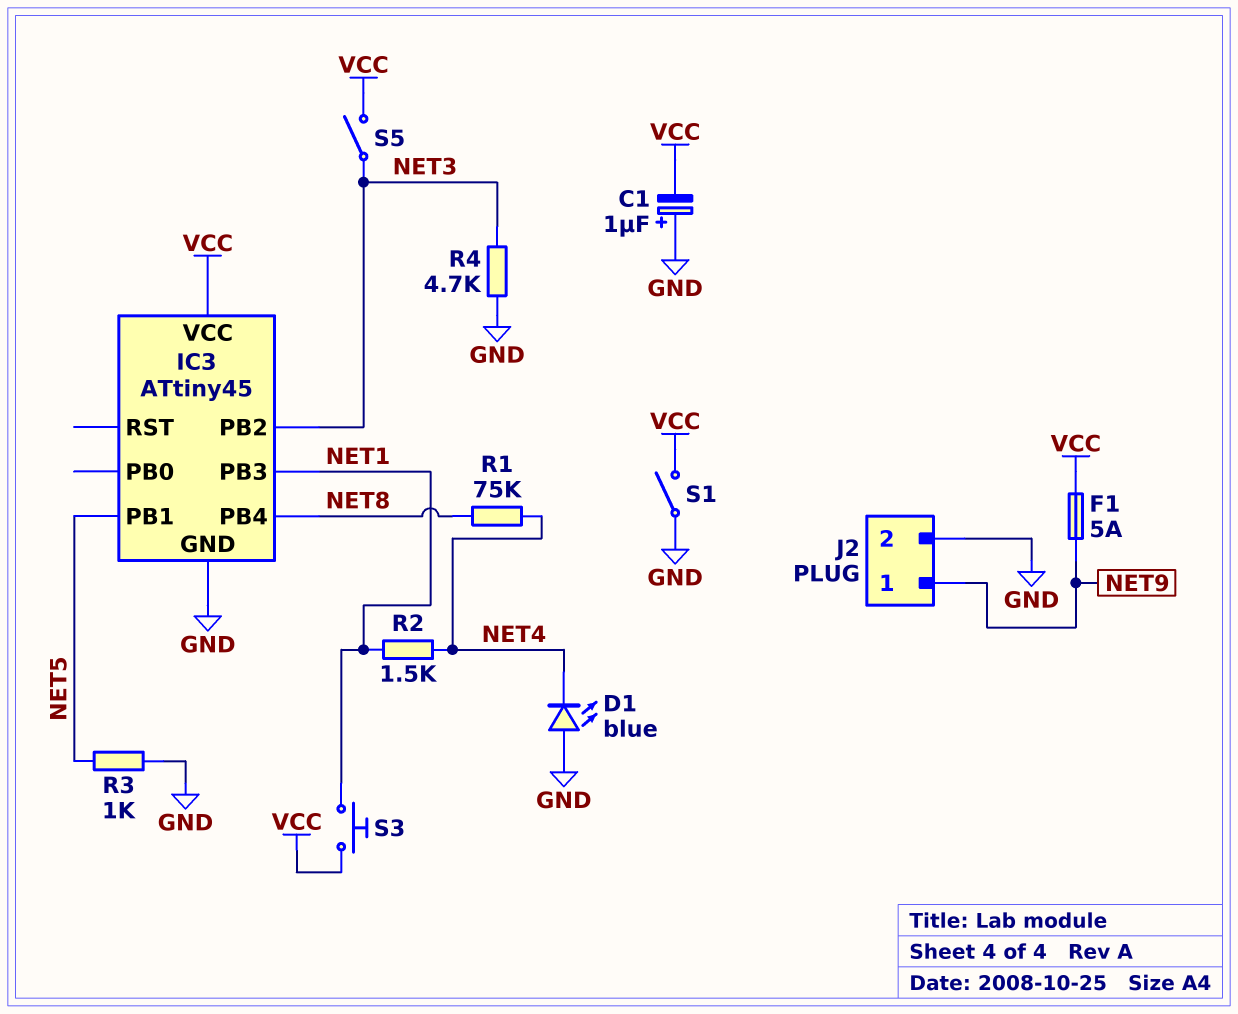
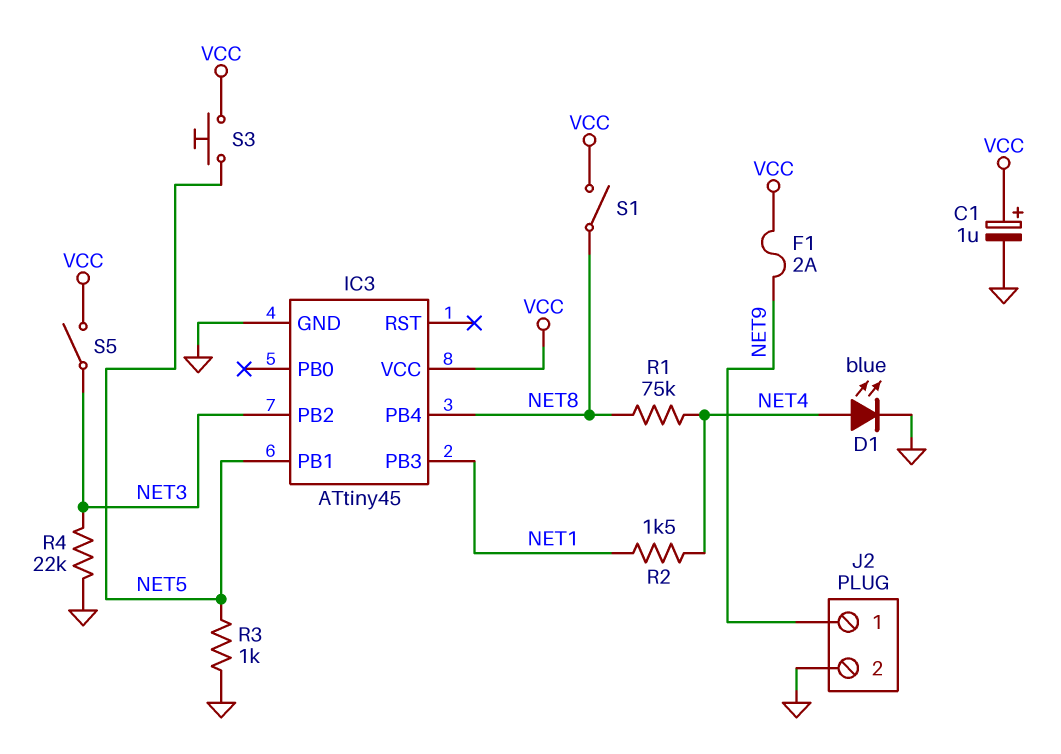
C1: 1uF (plus GND, minus VCC) -> 1uF (plus VCC, minus GND)
D1: LED blue (A GND, K NET4) -> LED blue (A NET4, K GND)
F1: 5A (NET9, VCC) -> 2A (NET9, VCC)
R4: 4.7k (GND, NET3) -> 22k (GND, NET3)
S1: switch (GND, VCC) -> switch (NET8, VCC)
S3: button (NET1, VCC) -> button (NET5, VCC)

